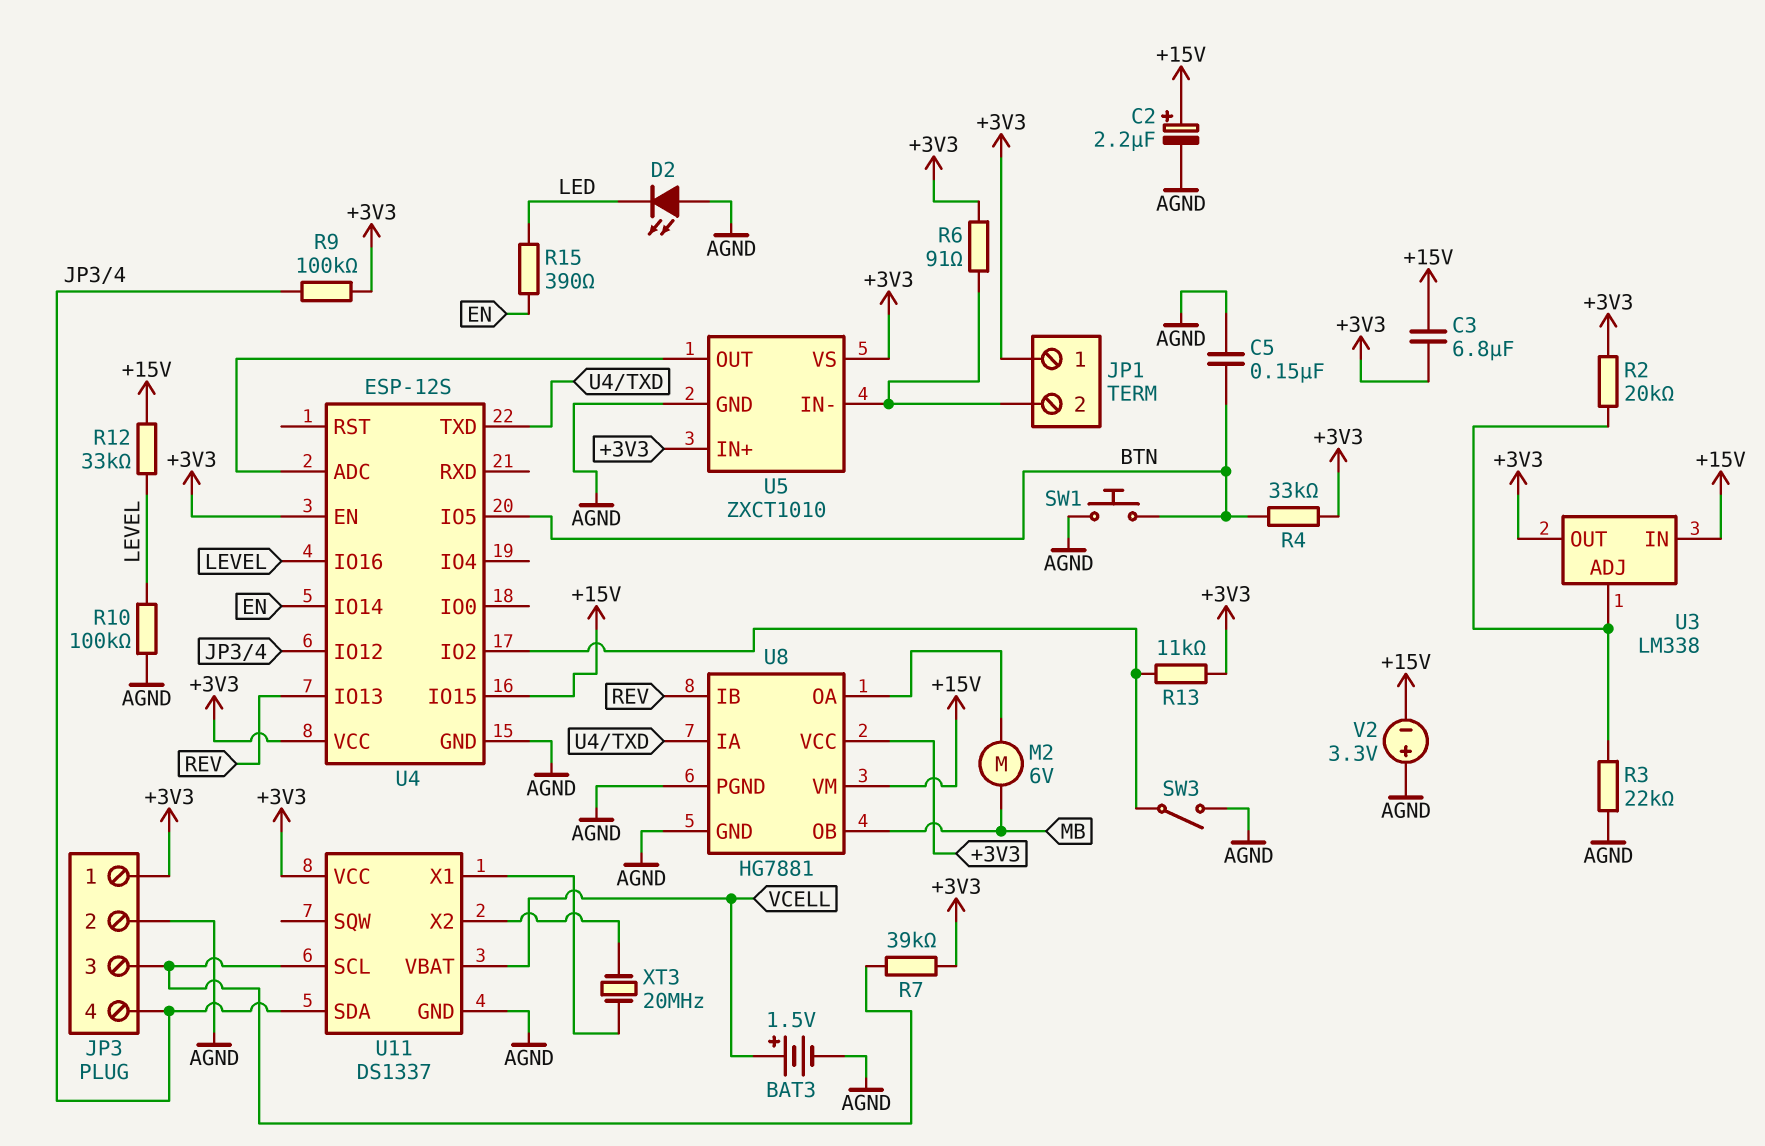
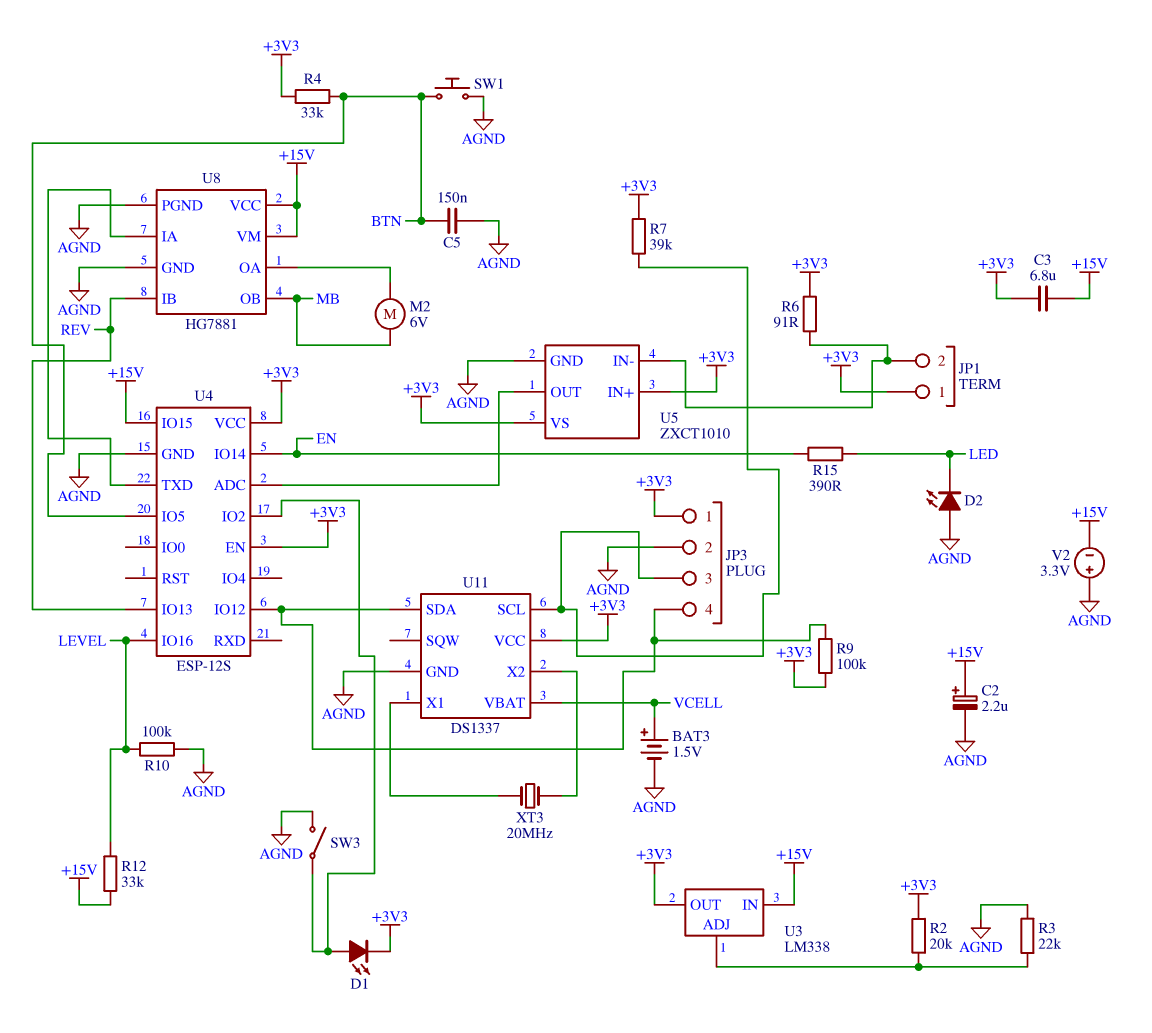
D1: none -> LED (A U4/IO2, K +3V3)
R13: 11k (+3V3, U4/IO2) -> none
U8 pin VCC: +3V3 -> +15V

